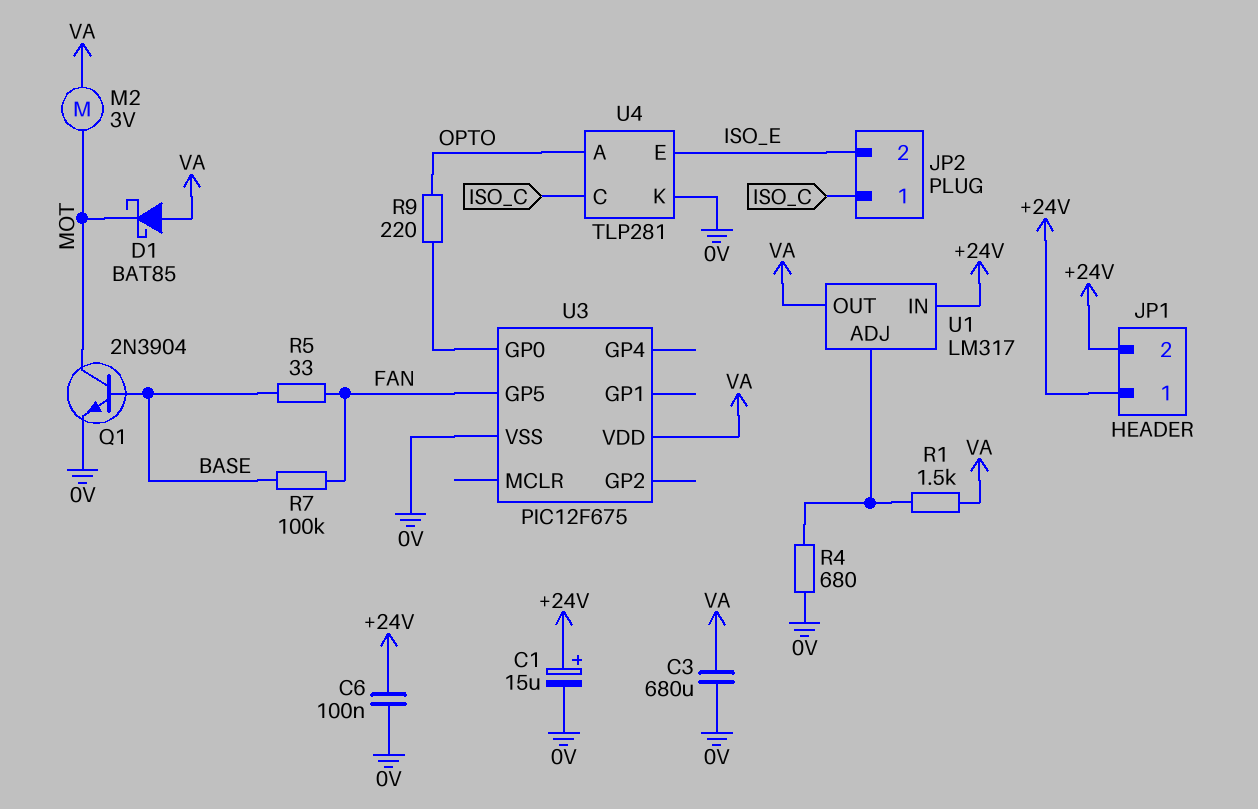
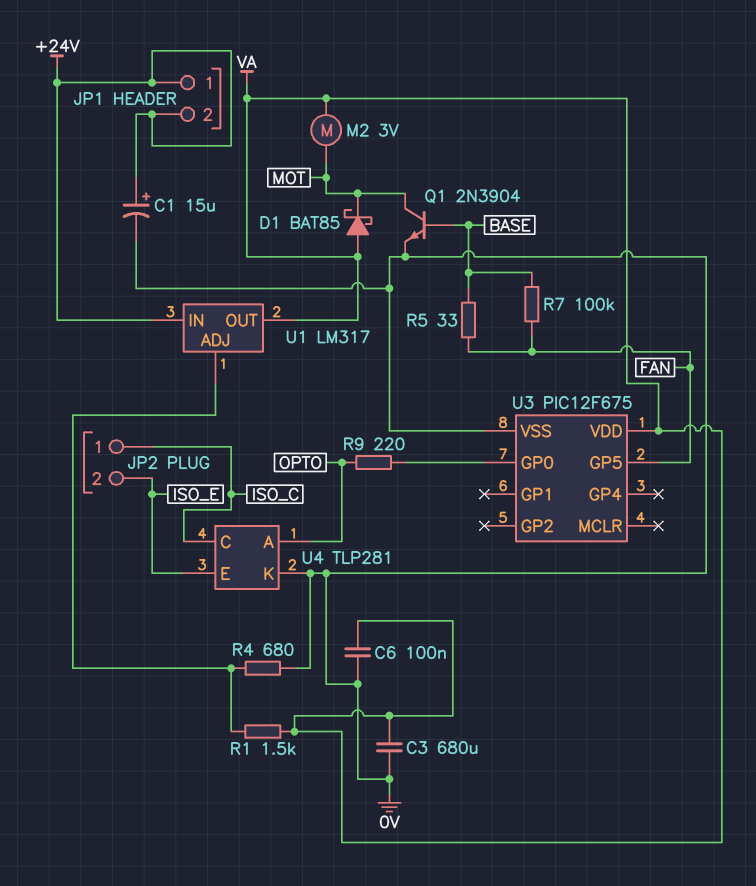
C6: 100nF (+24V, 0V) -> 100nF (0V, VA)

